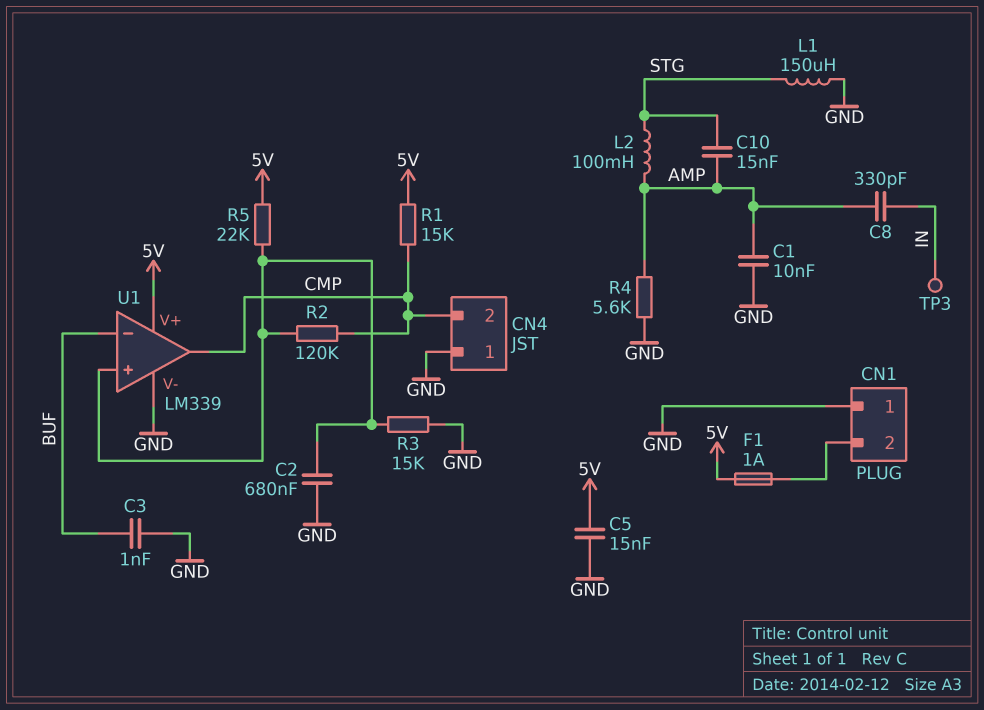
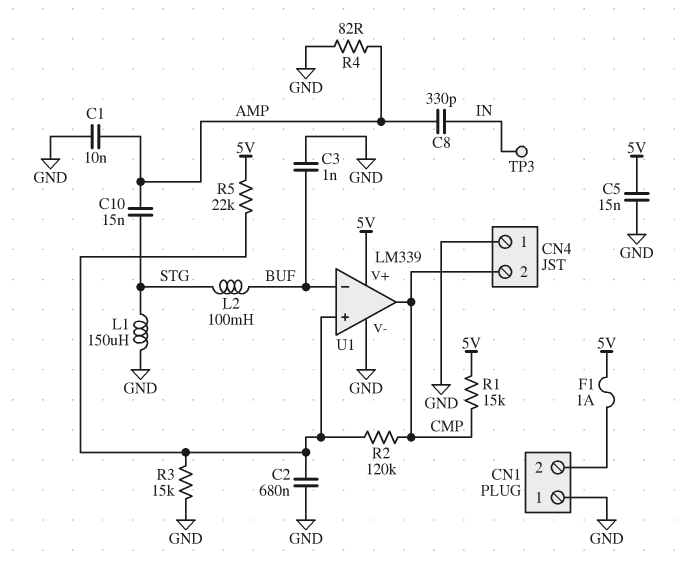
L2: 100mH (AMP, STG) -> 100mH (BUF, STG)
R4: 5.6k (AMP, GND) -> 82 (AMP, GND)

